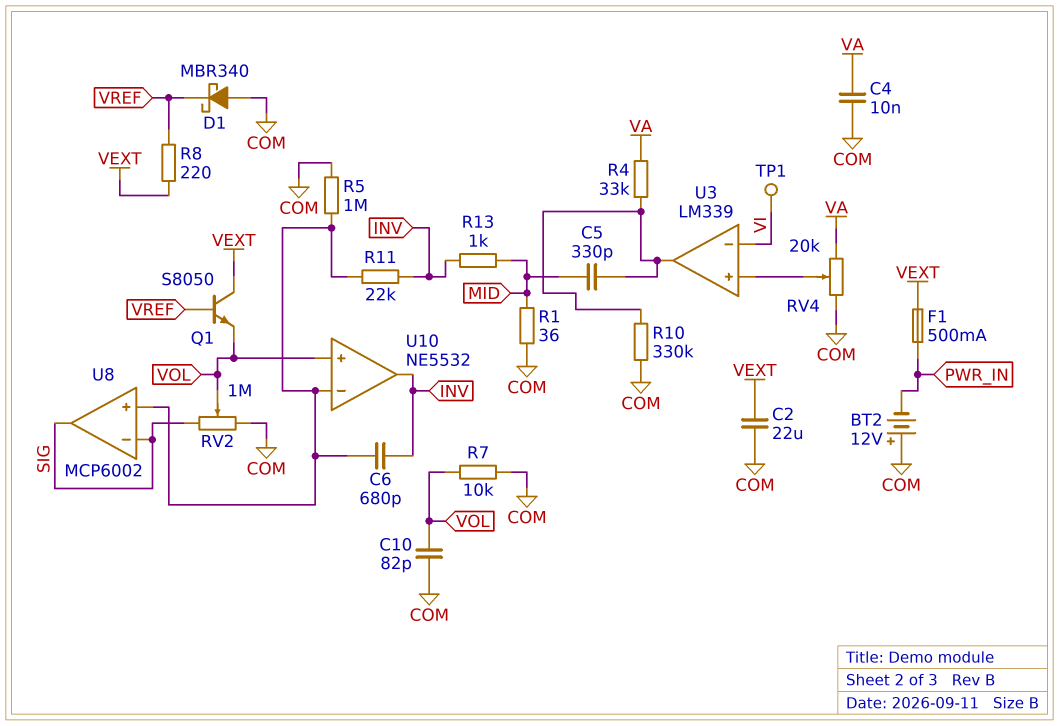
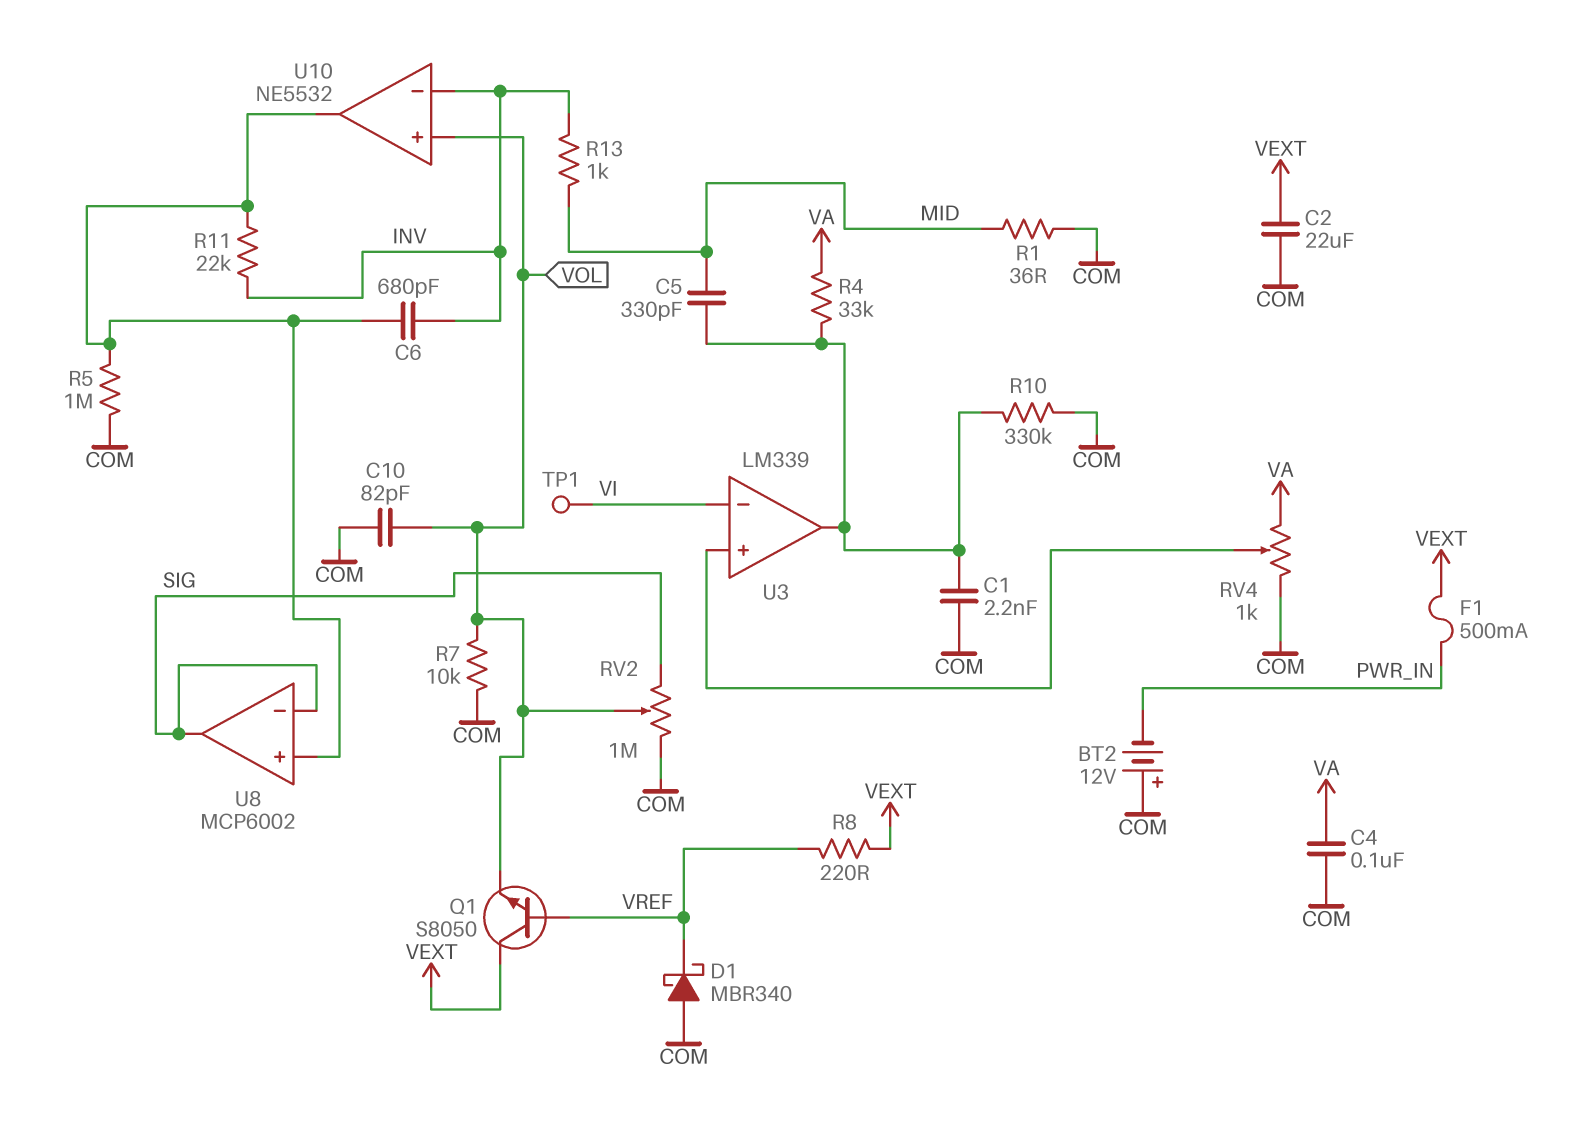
C1: none -> 2.2nF (COM, U3/out)
C4: 10nF (COM, VA) -> 100nF (COM, VA)
RV4: 20k (COM, VA, wiper U3/in+) -> 1k (COM, VA, wiper U3/in+)
U10 pin in-: U8/in+ -> INV
U10 pin out: INV -> U8/in+

